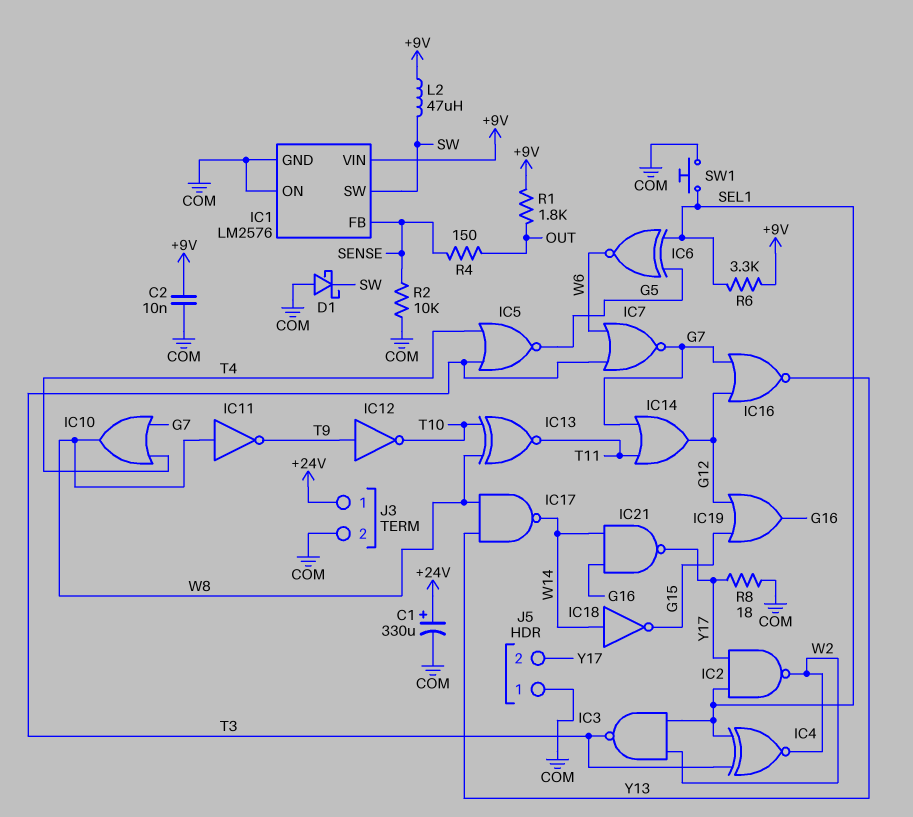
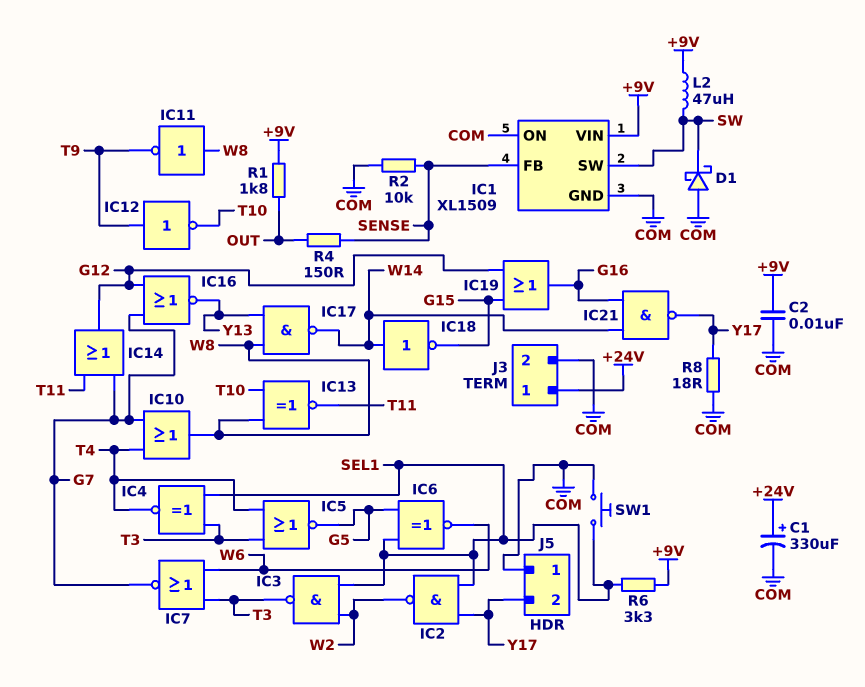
IC1: LM2576 -> XL1509
IC4: XNOR (in SEL1, in T3, out W2) -> XNOR (in SEL1, in T3, out T4)

